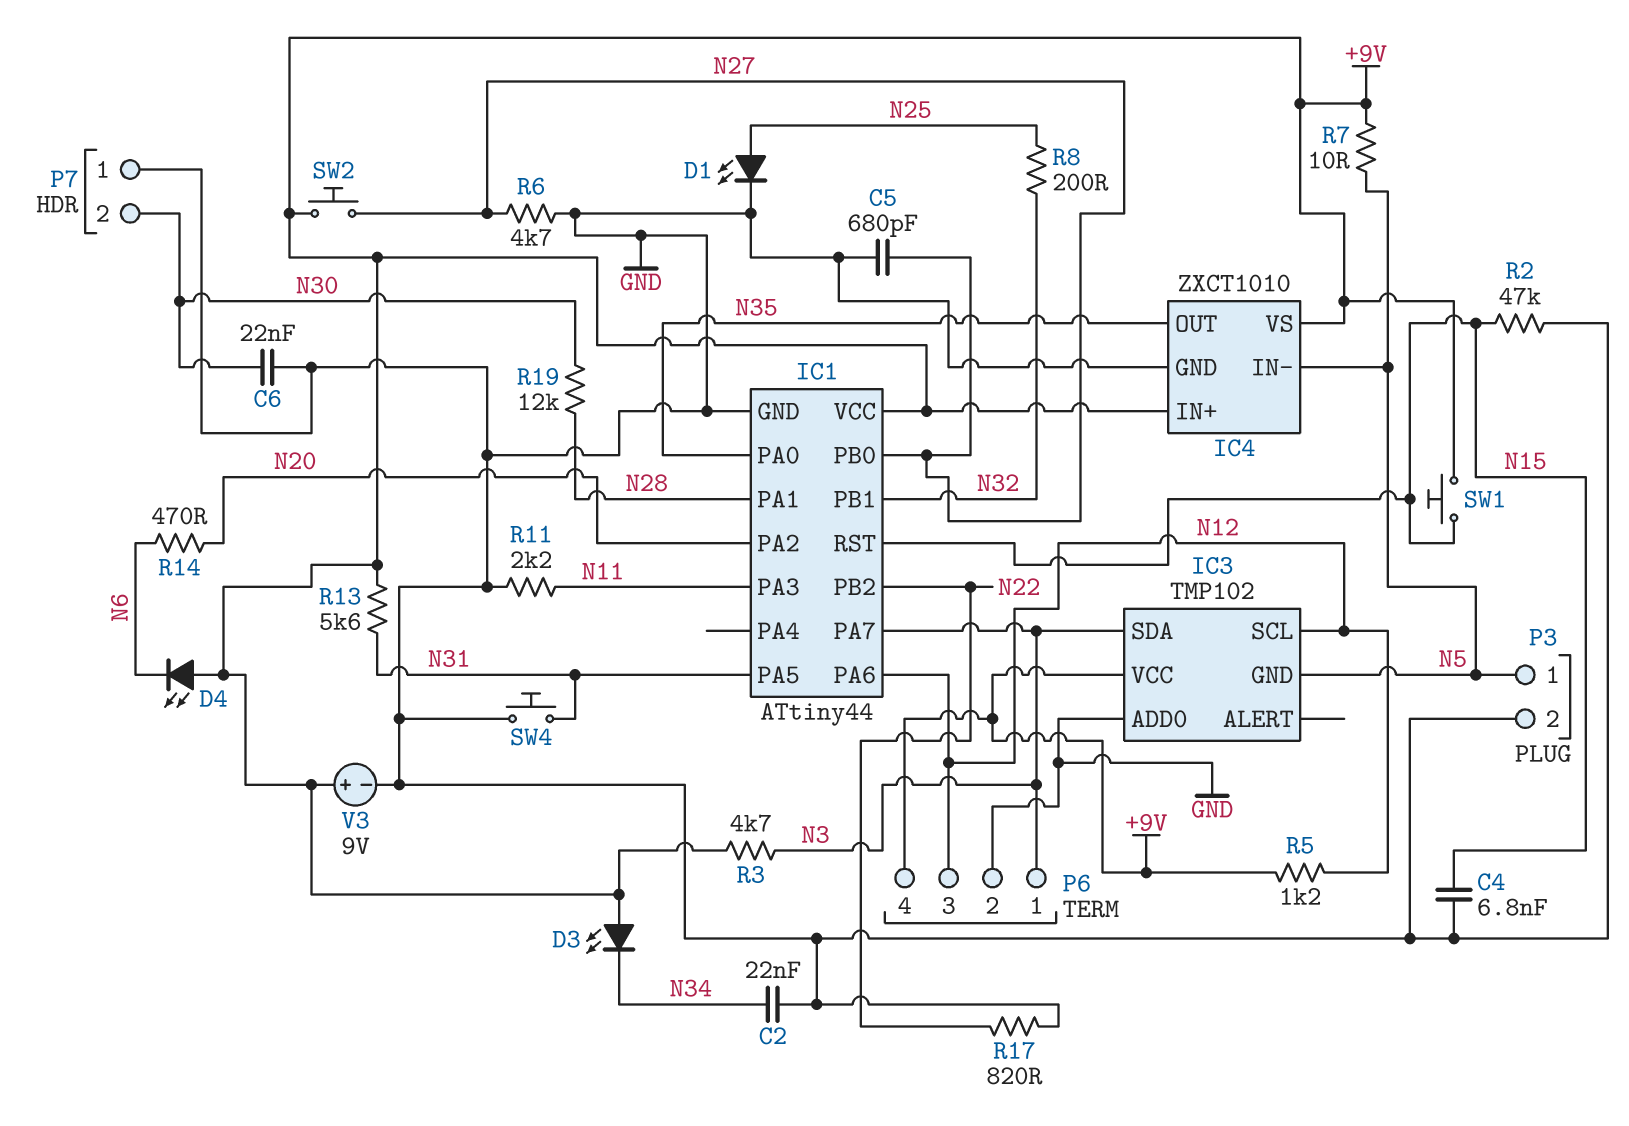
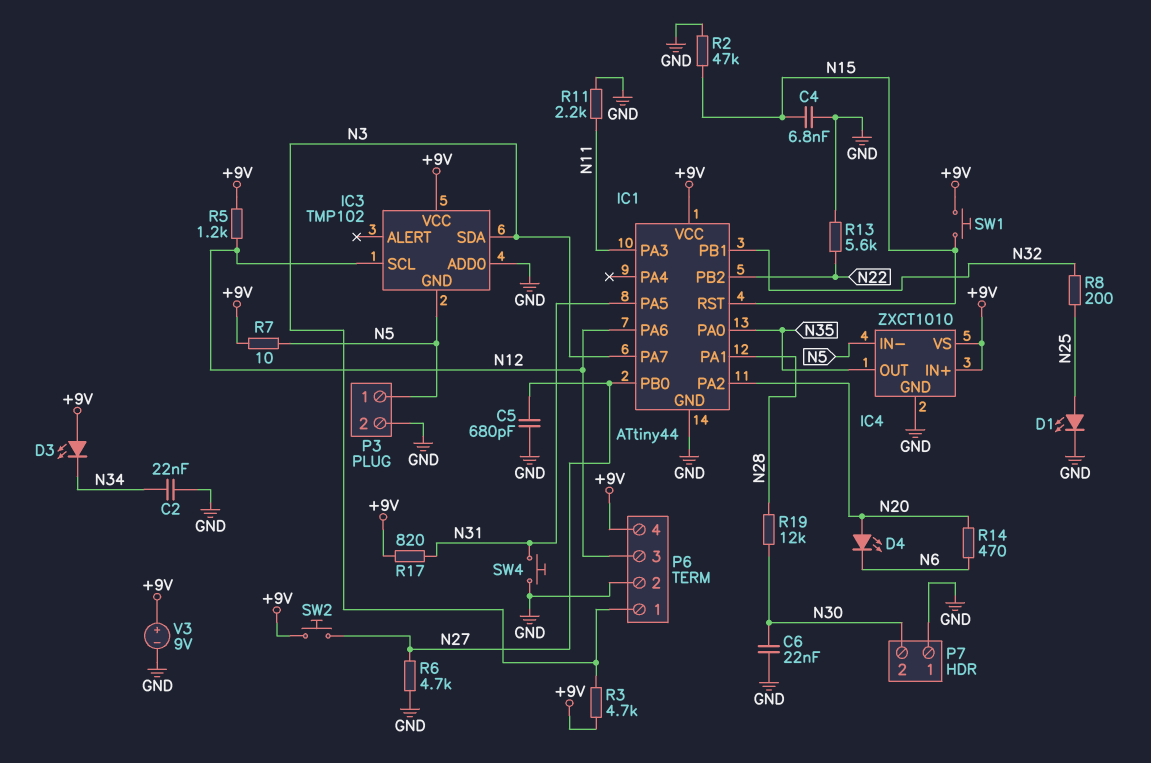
D4: LED (A +9V, K N6) -> LED (A N20, K N6)
R13: 5.6k (+9V, N31) -> 5.6k (GND, N22)
R17: 820 (GND, N22) -> 820 (+9V, N31)

